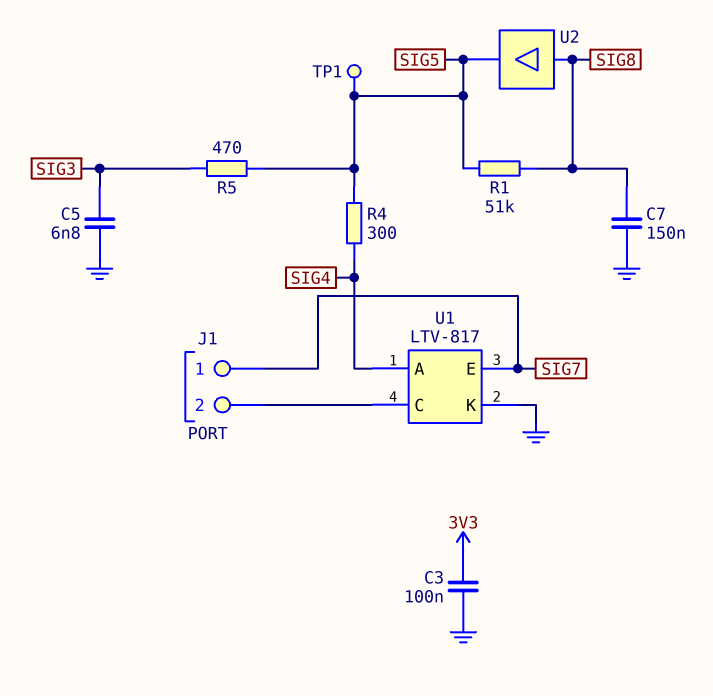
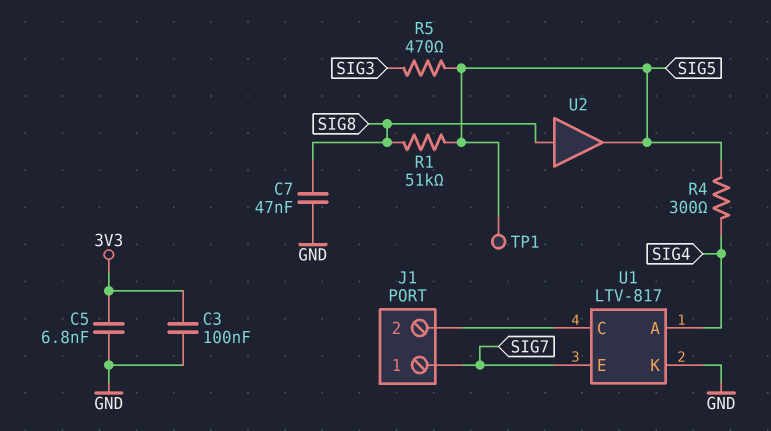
C5: 6.8nF (GND, SIG3) -> 6.8nF (3V3, GND)
C7: 150nF (GND, SIG8) -> 47nF (GND, SIG8)

